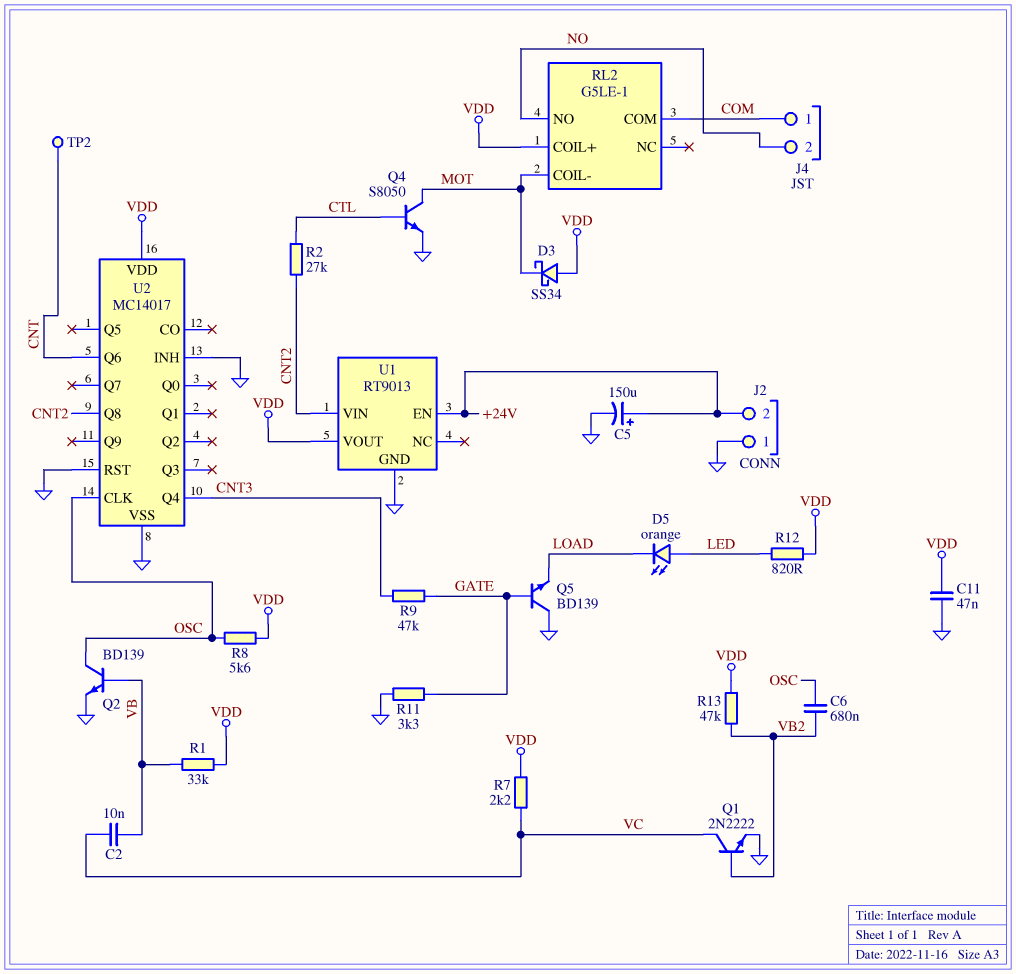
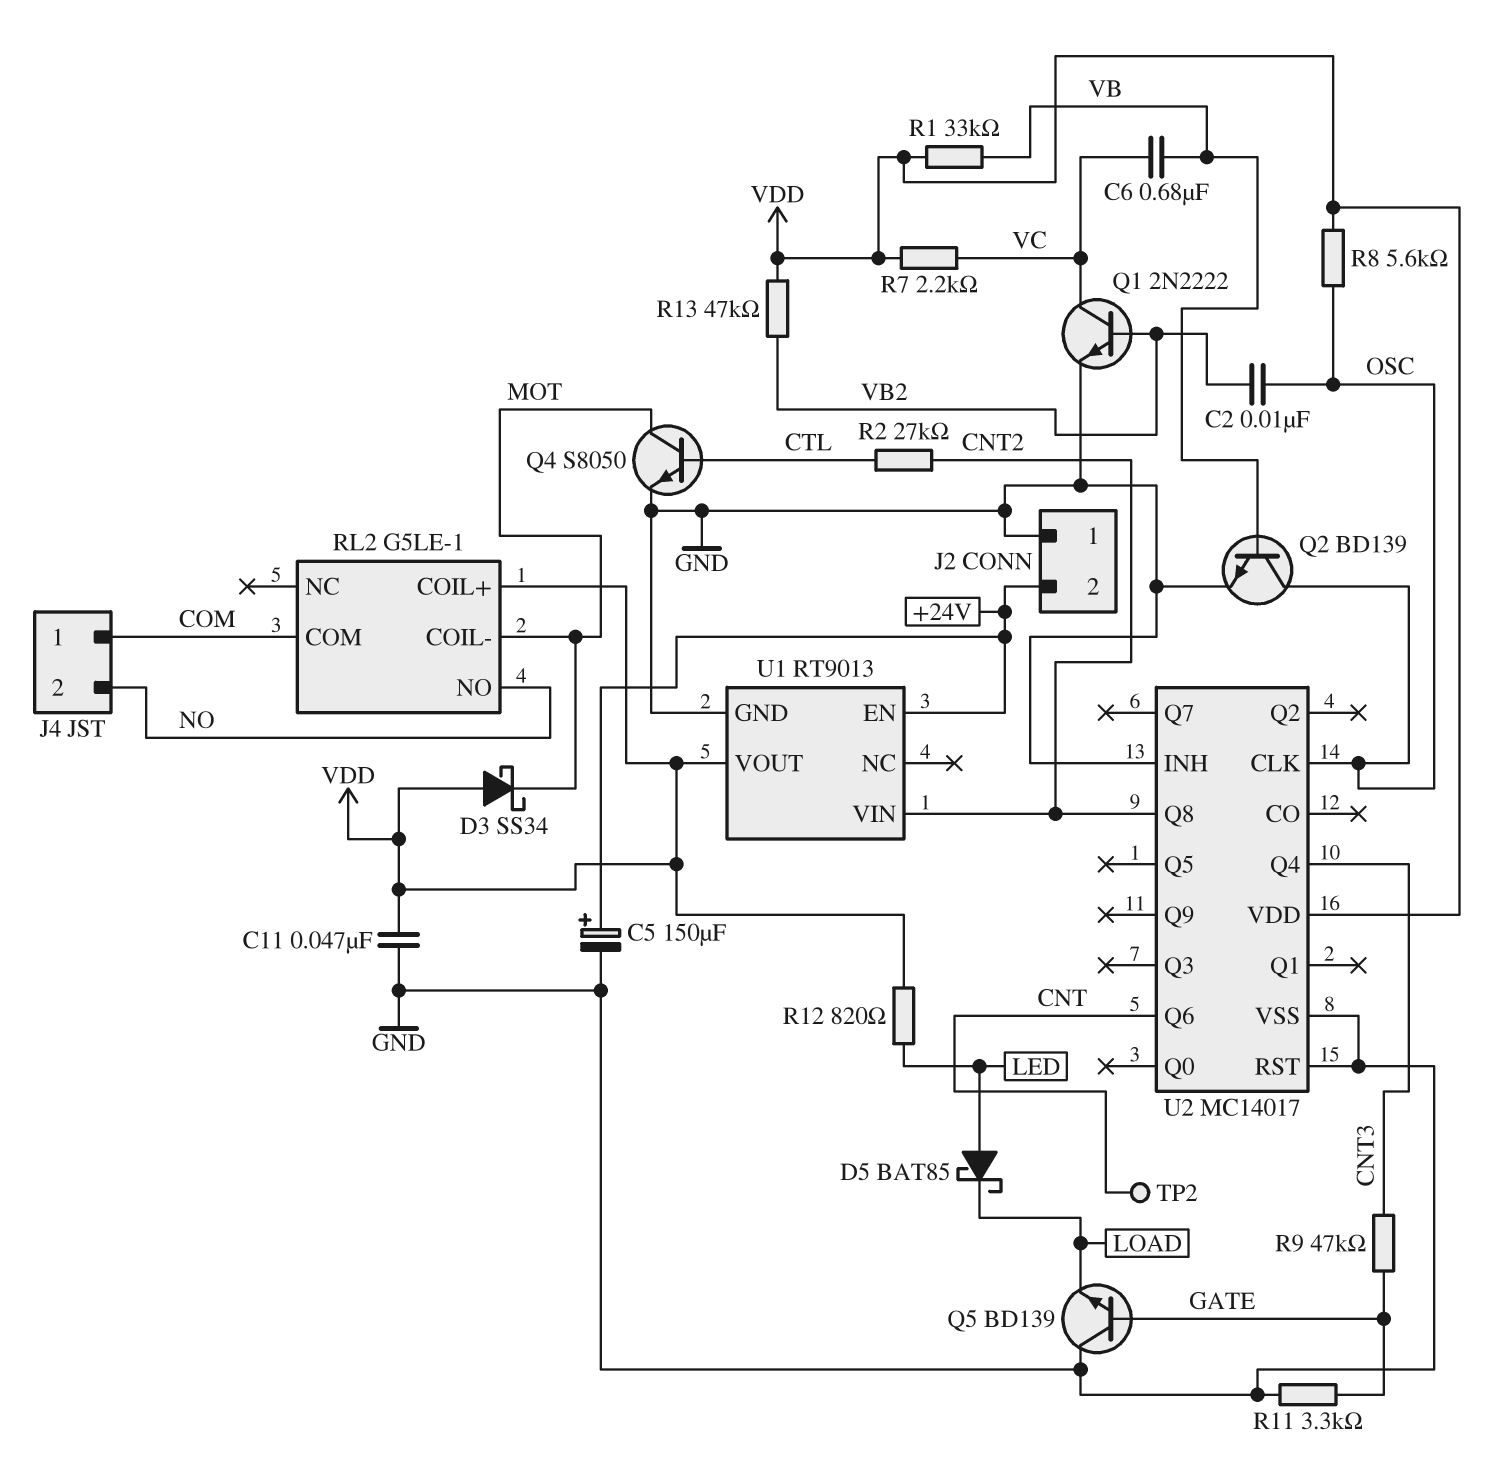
C2: 10nF (VB, VC) -> 10nF (OSC, VB2)
C6: 680nF (OSC, VB2) -> 680nF (VB, VC)
D5: LED orange (A LED, K LOAD) -> schottky BAT85 (A LED, K LOAD)

